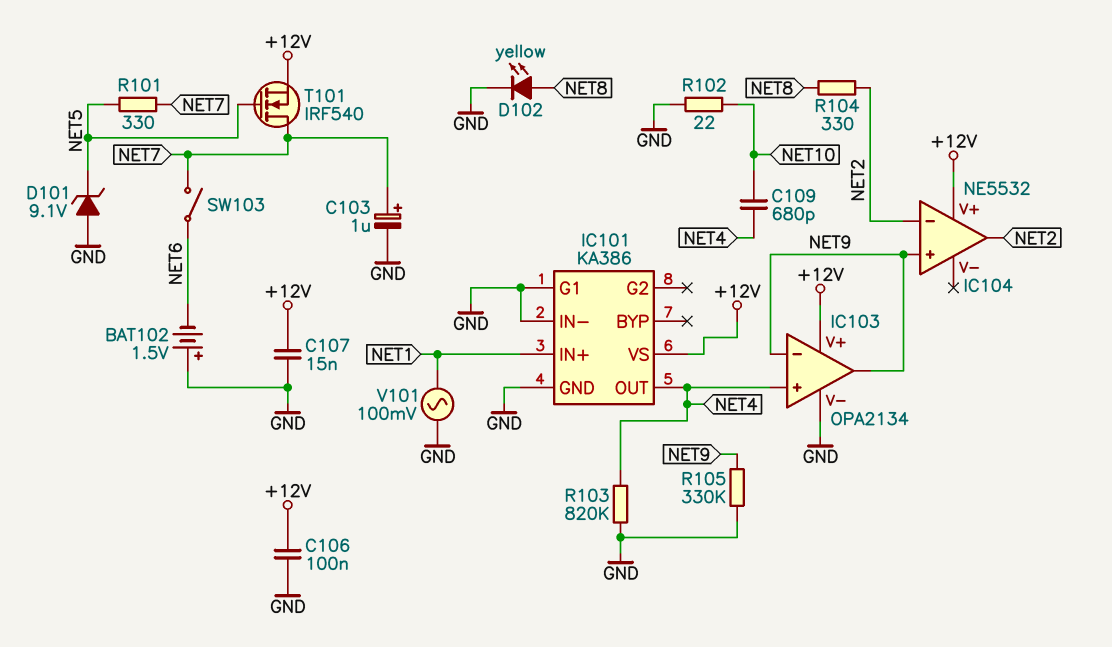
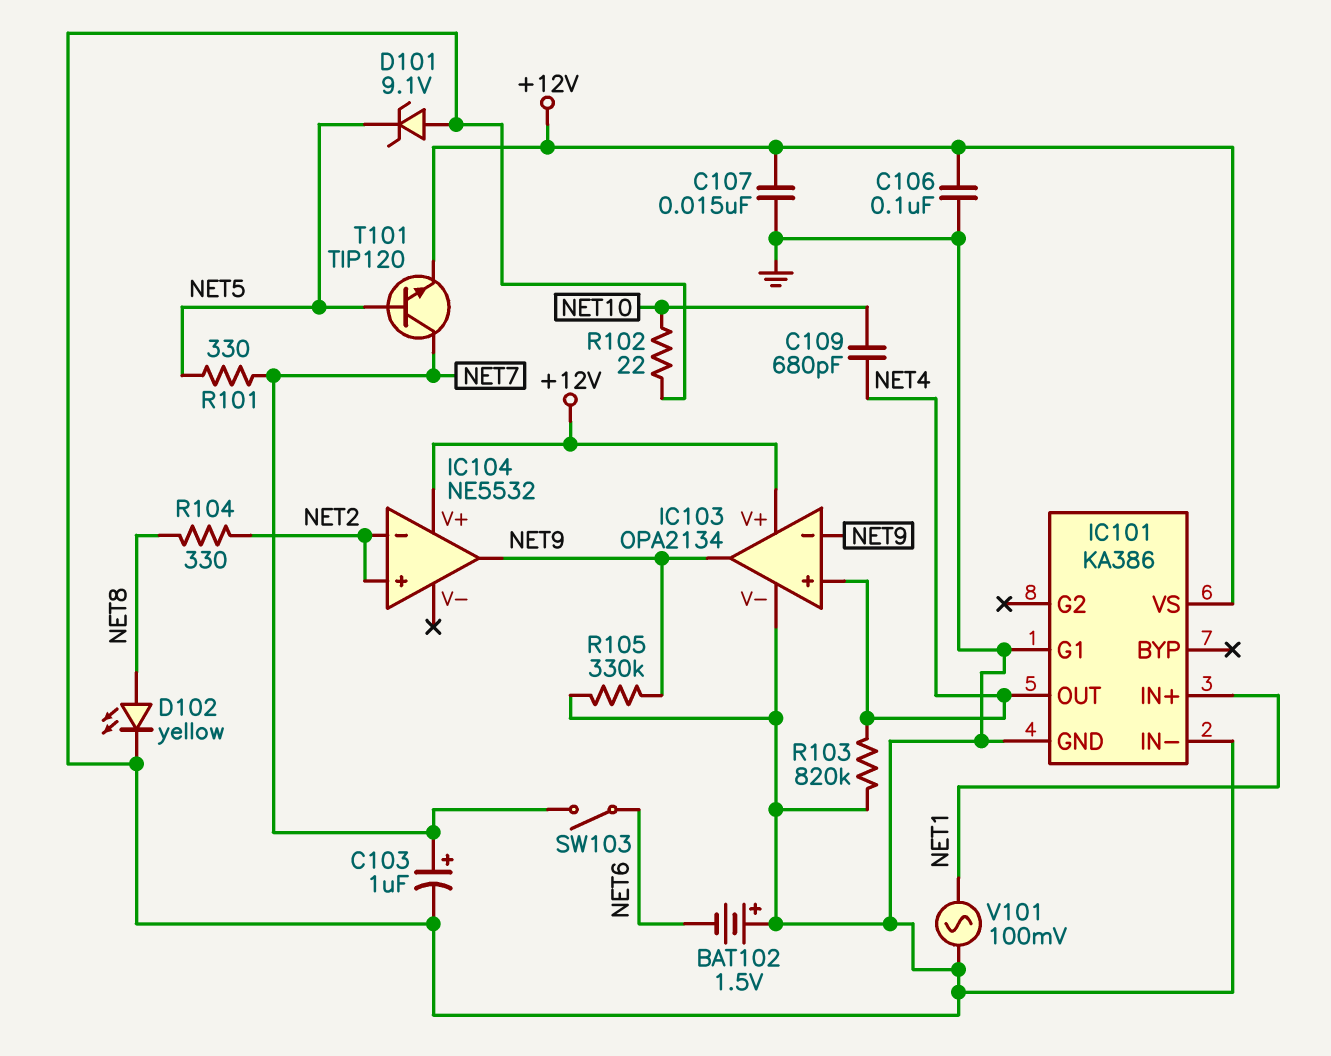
IC104 pin in+: NET9 -> NET2
IC104 pin out: NET2 -> NET9
T101: NMOS IRF540 (G NET5, D NET7, S +12V) -> NPN TIP120 (B NET5, C NET7, E +12V)

